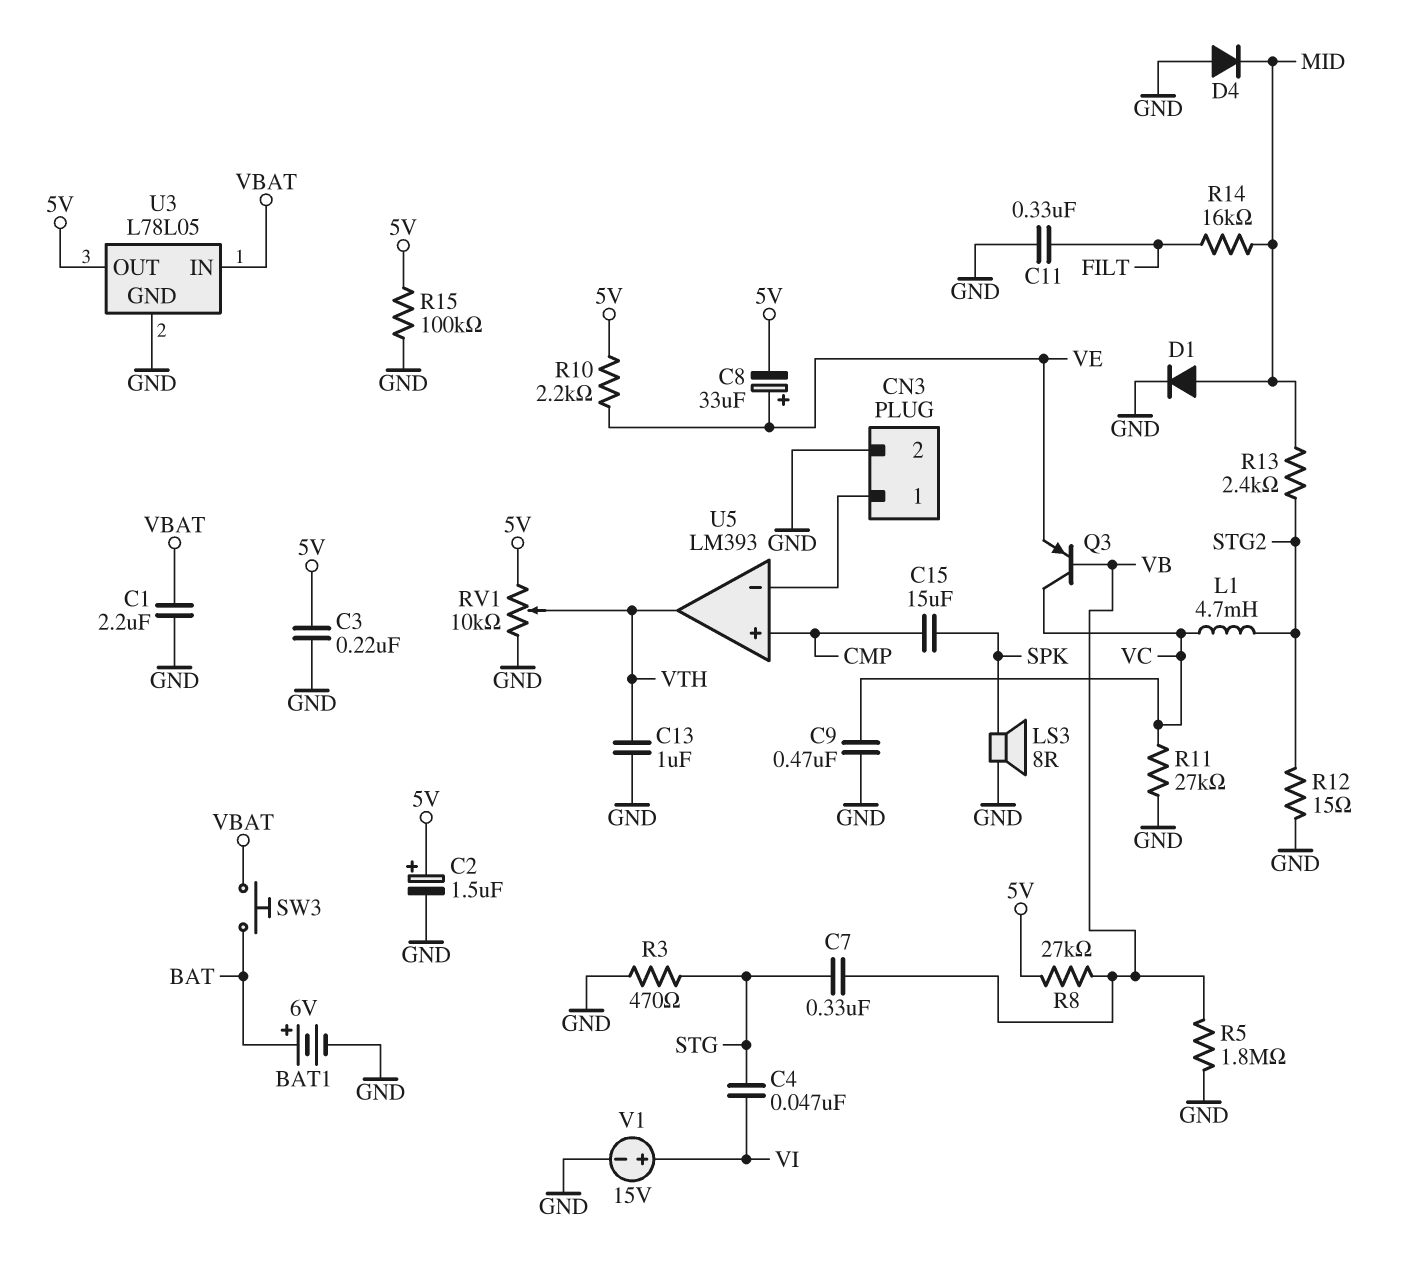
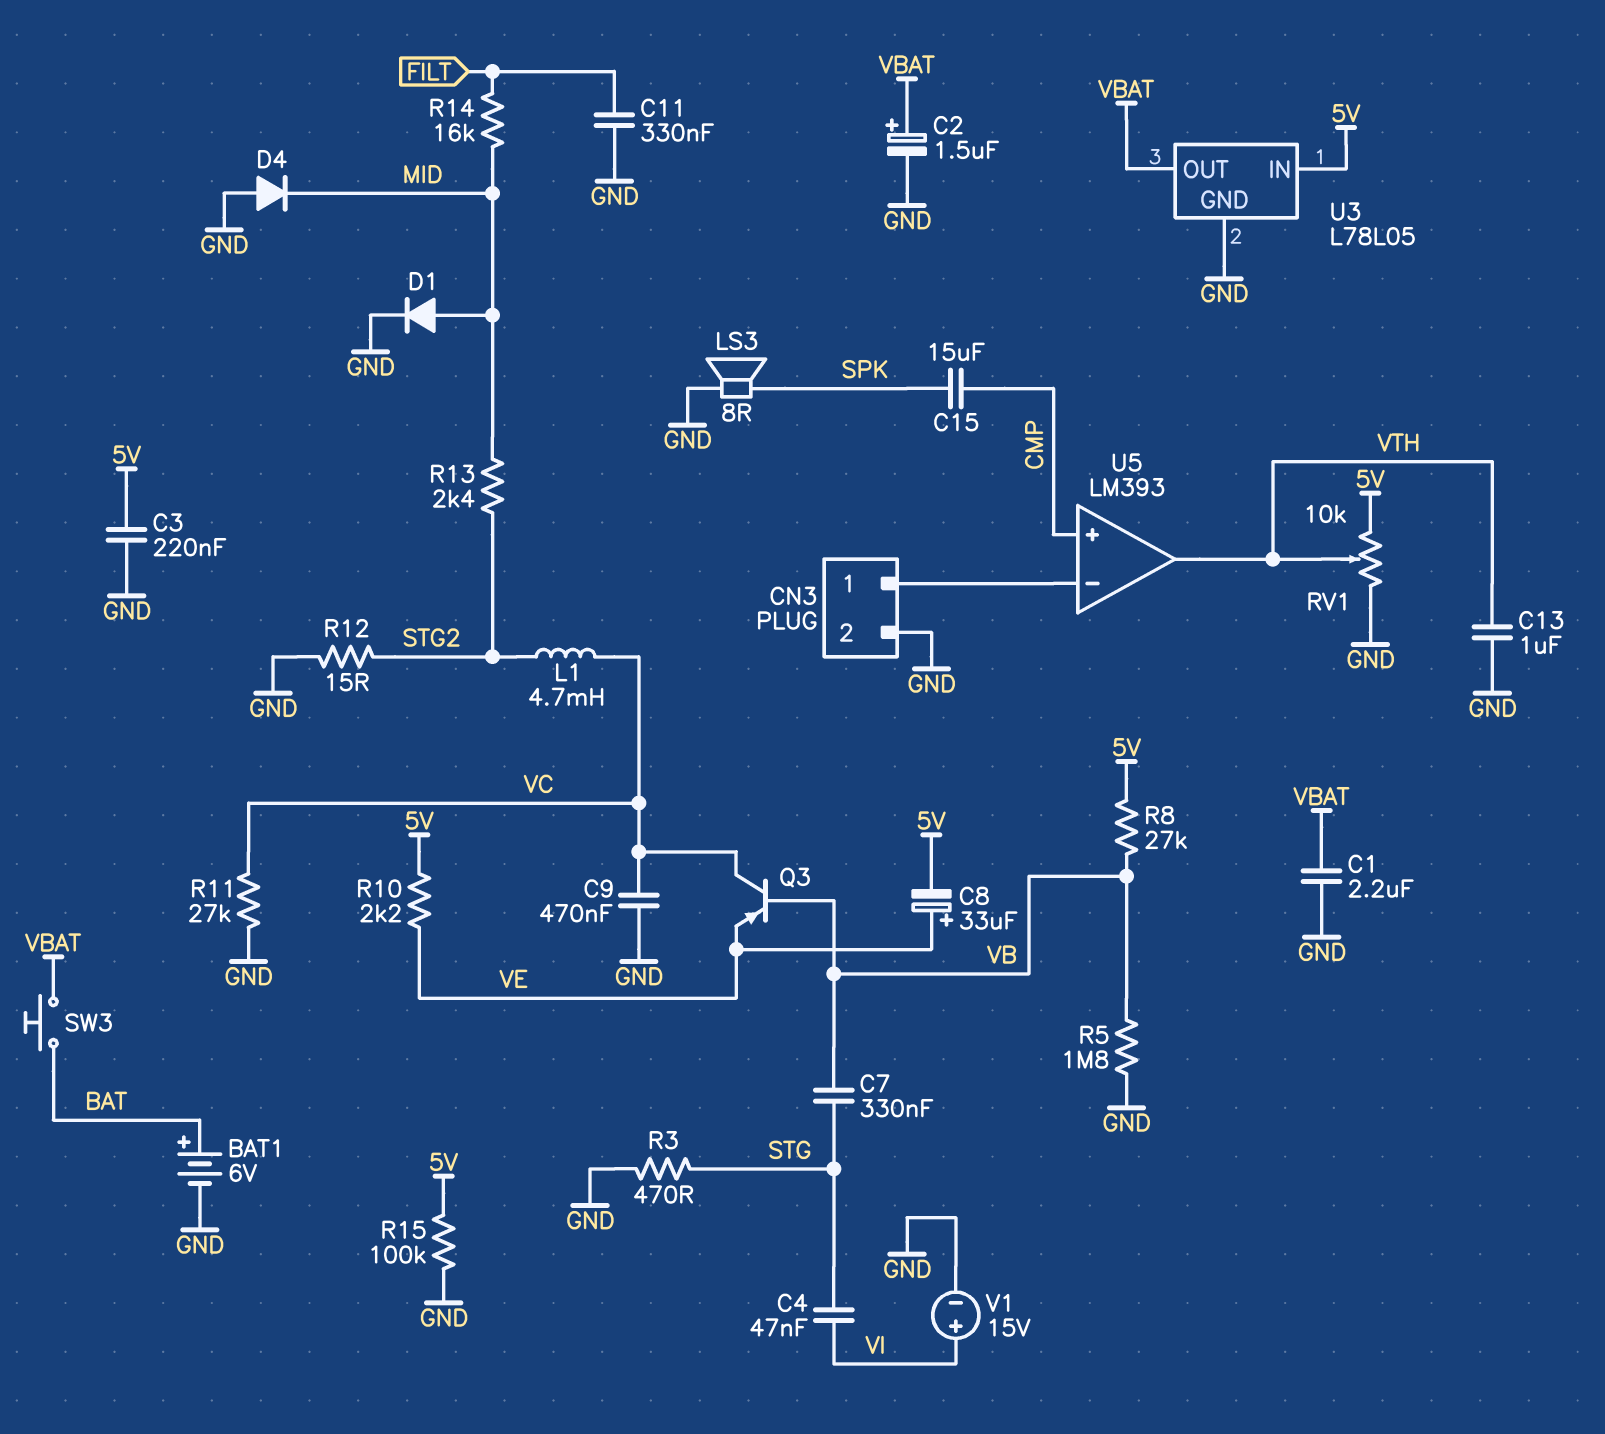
C2: 1.5uF (plus 5V, minus GND) -> 1.5uF (plus VBAT, minus GND)
U3 pin IN: VBAT -> 5V
U3 pin OUT: 5V -> VBAT

